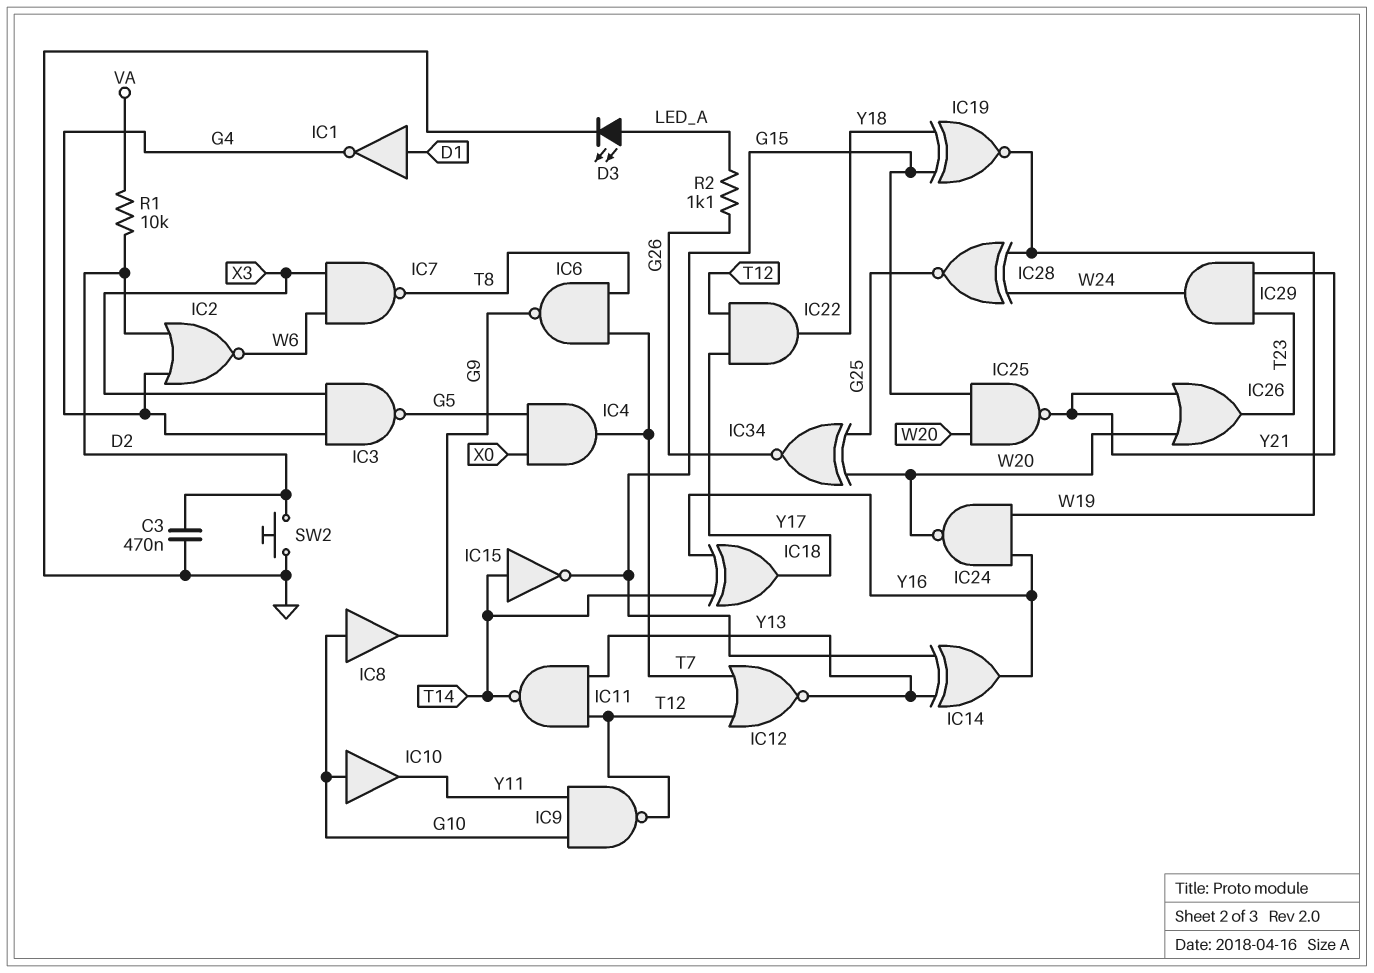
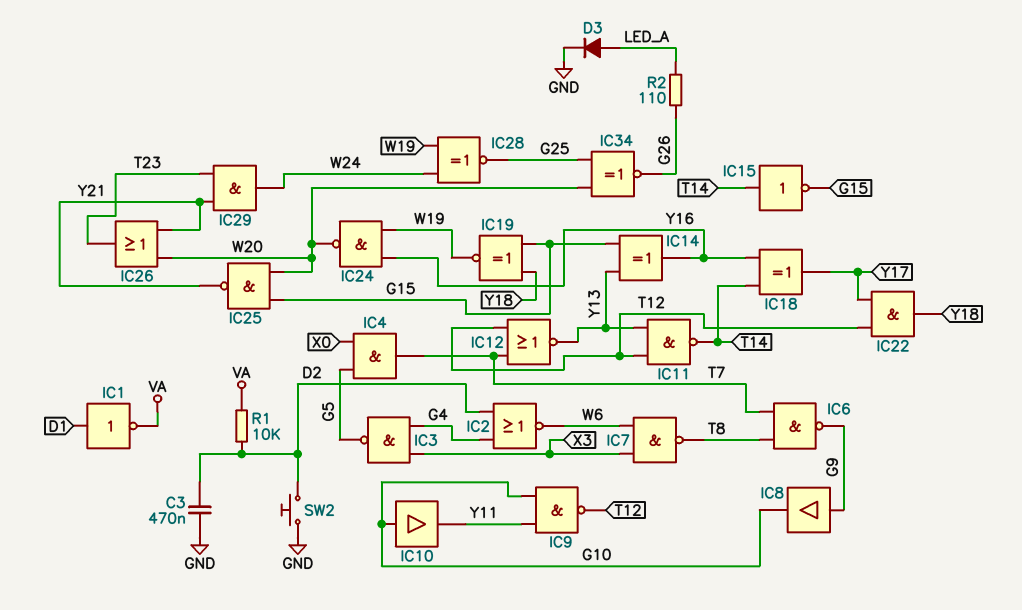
D3: LED (A LED_A, K GND) -> diode (A LED_A, K GND)
IC1: NOT (in D1, out G4) -> NOT (in D1, out VA)
IC8: buffer (in G10, out G9) -> buffer (in G9, out G10)
R2: 1.1k (G26, LED_A) -> 110 (G26, LED_A)

